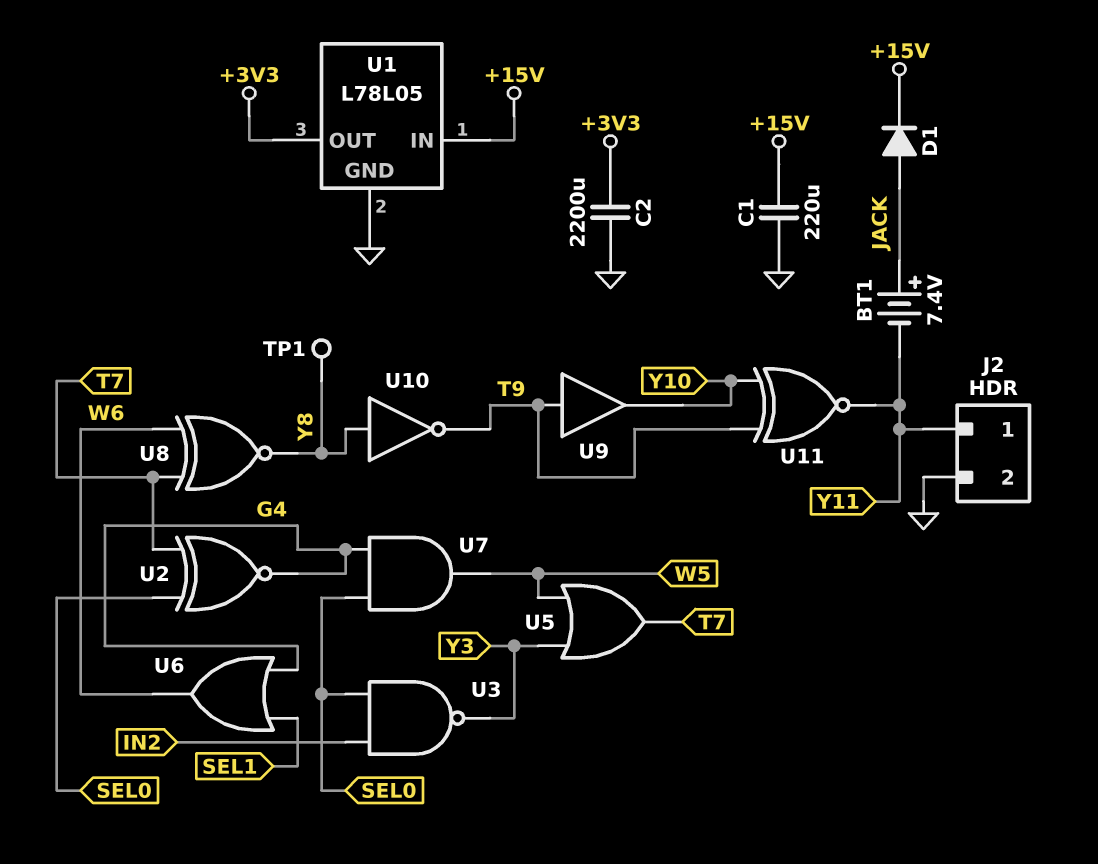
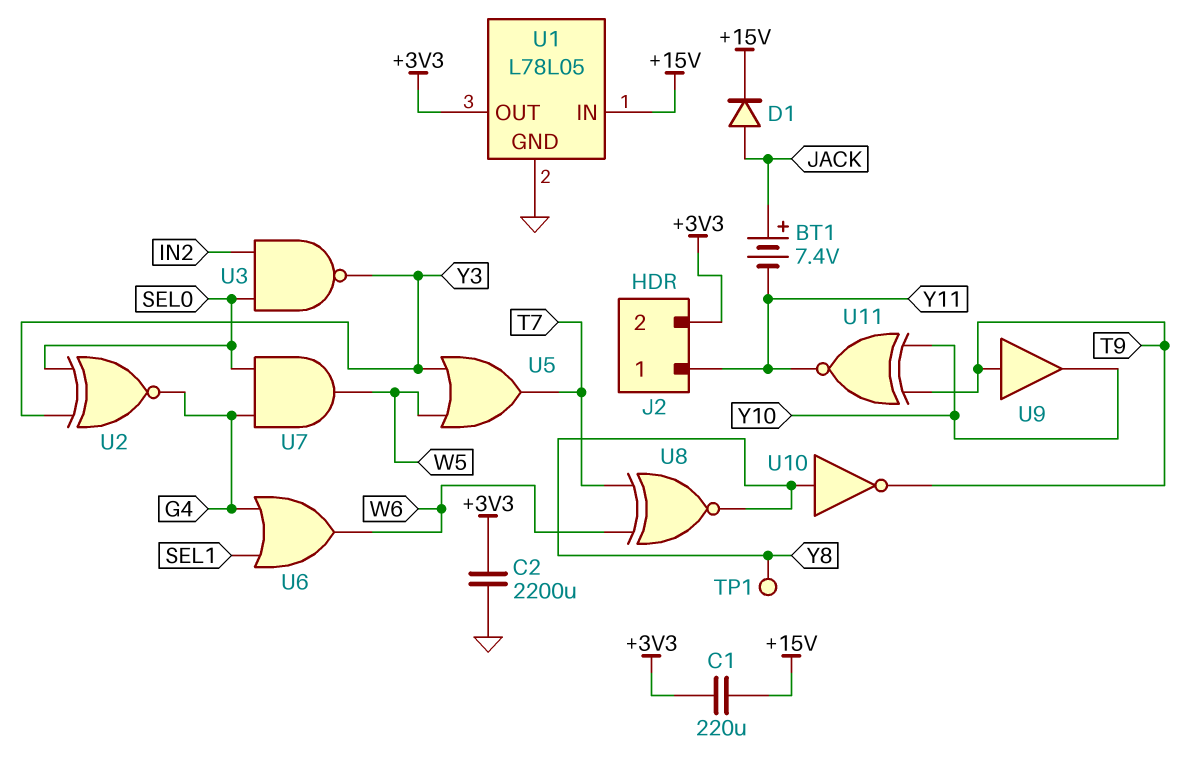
C1: 220uF (+15V, GND) -> 220uF (+3V3, +15V)
J2 pin 2: GND -> +3V3
U2: XNOR (in SEL0, in T7, out G4) -> XNOR (in SEL0, in Y3, out G4)

